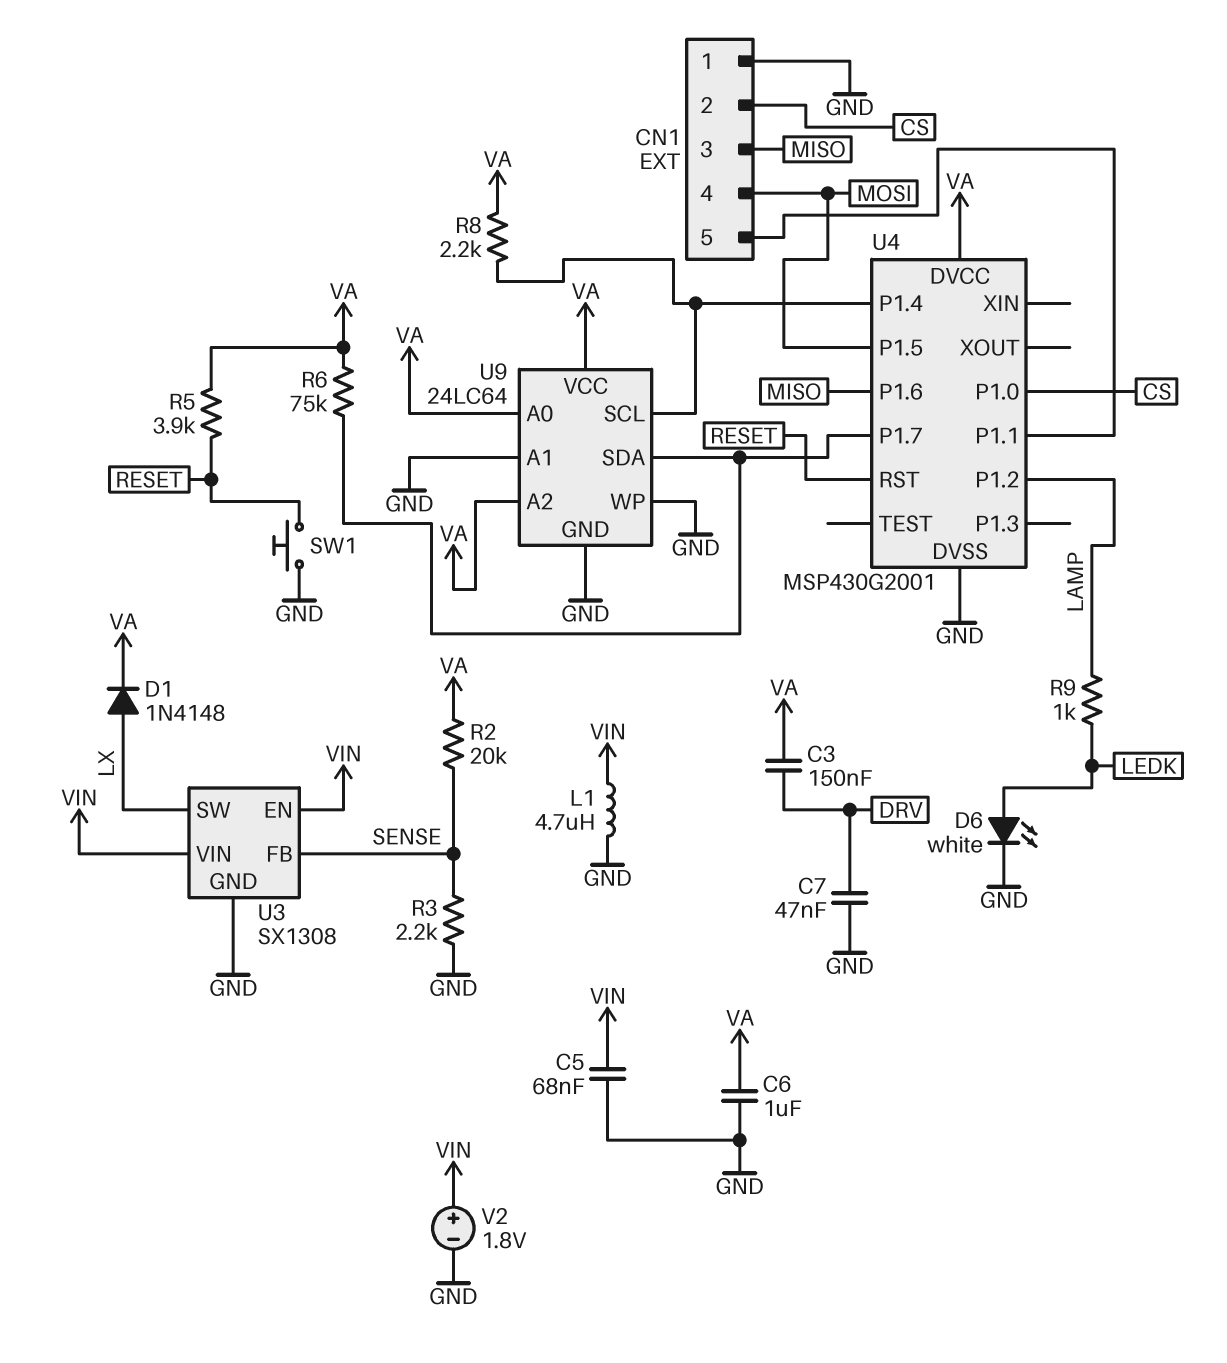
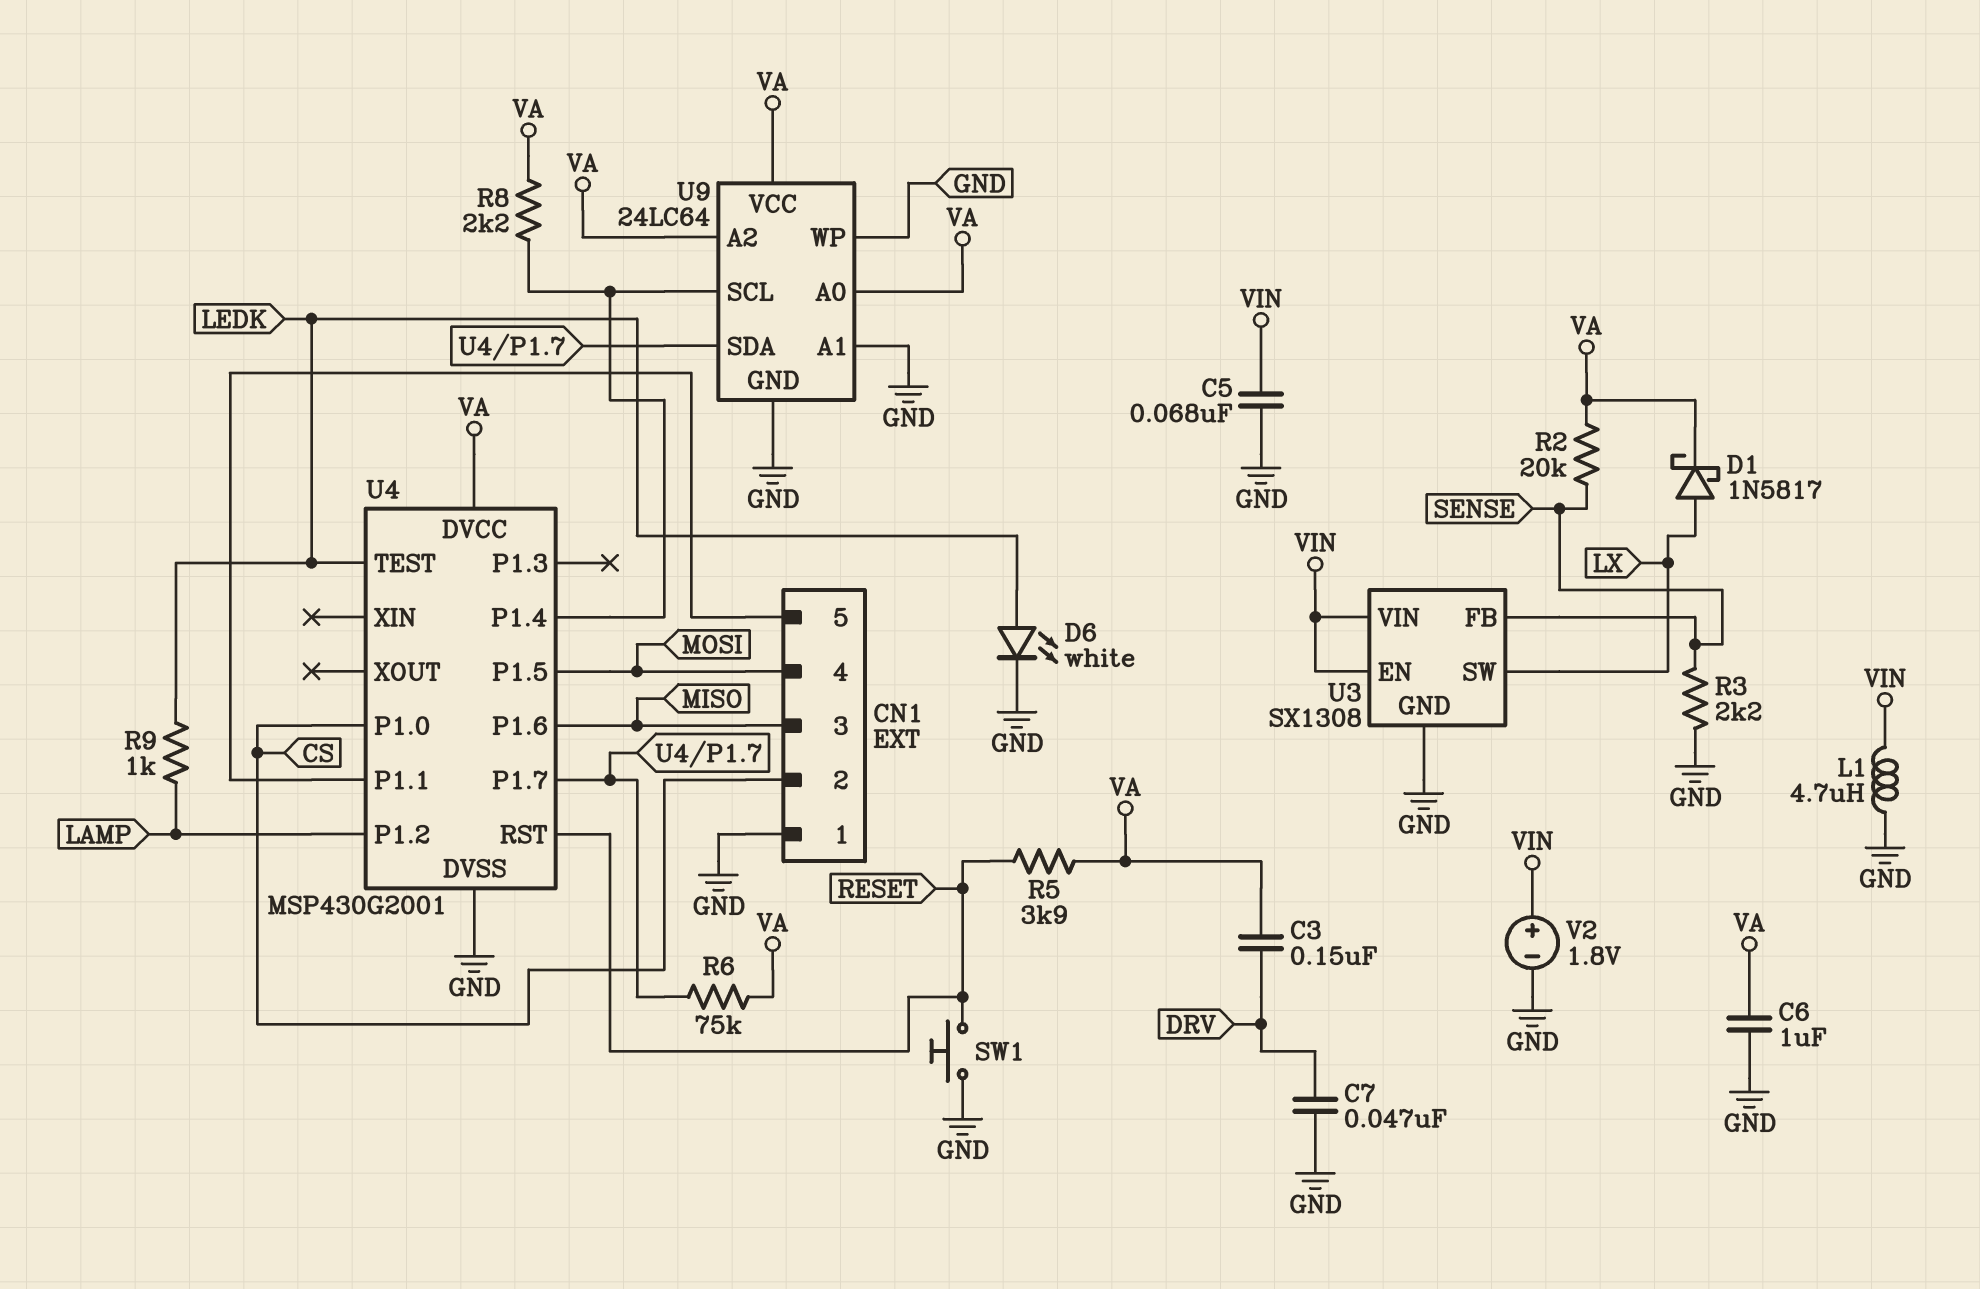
D1: diode 1N4148 (A LX, K VA) -> schottky 1N5817 (A LX, K VA)
U4 pin TEST: none -> LEDK

